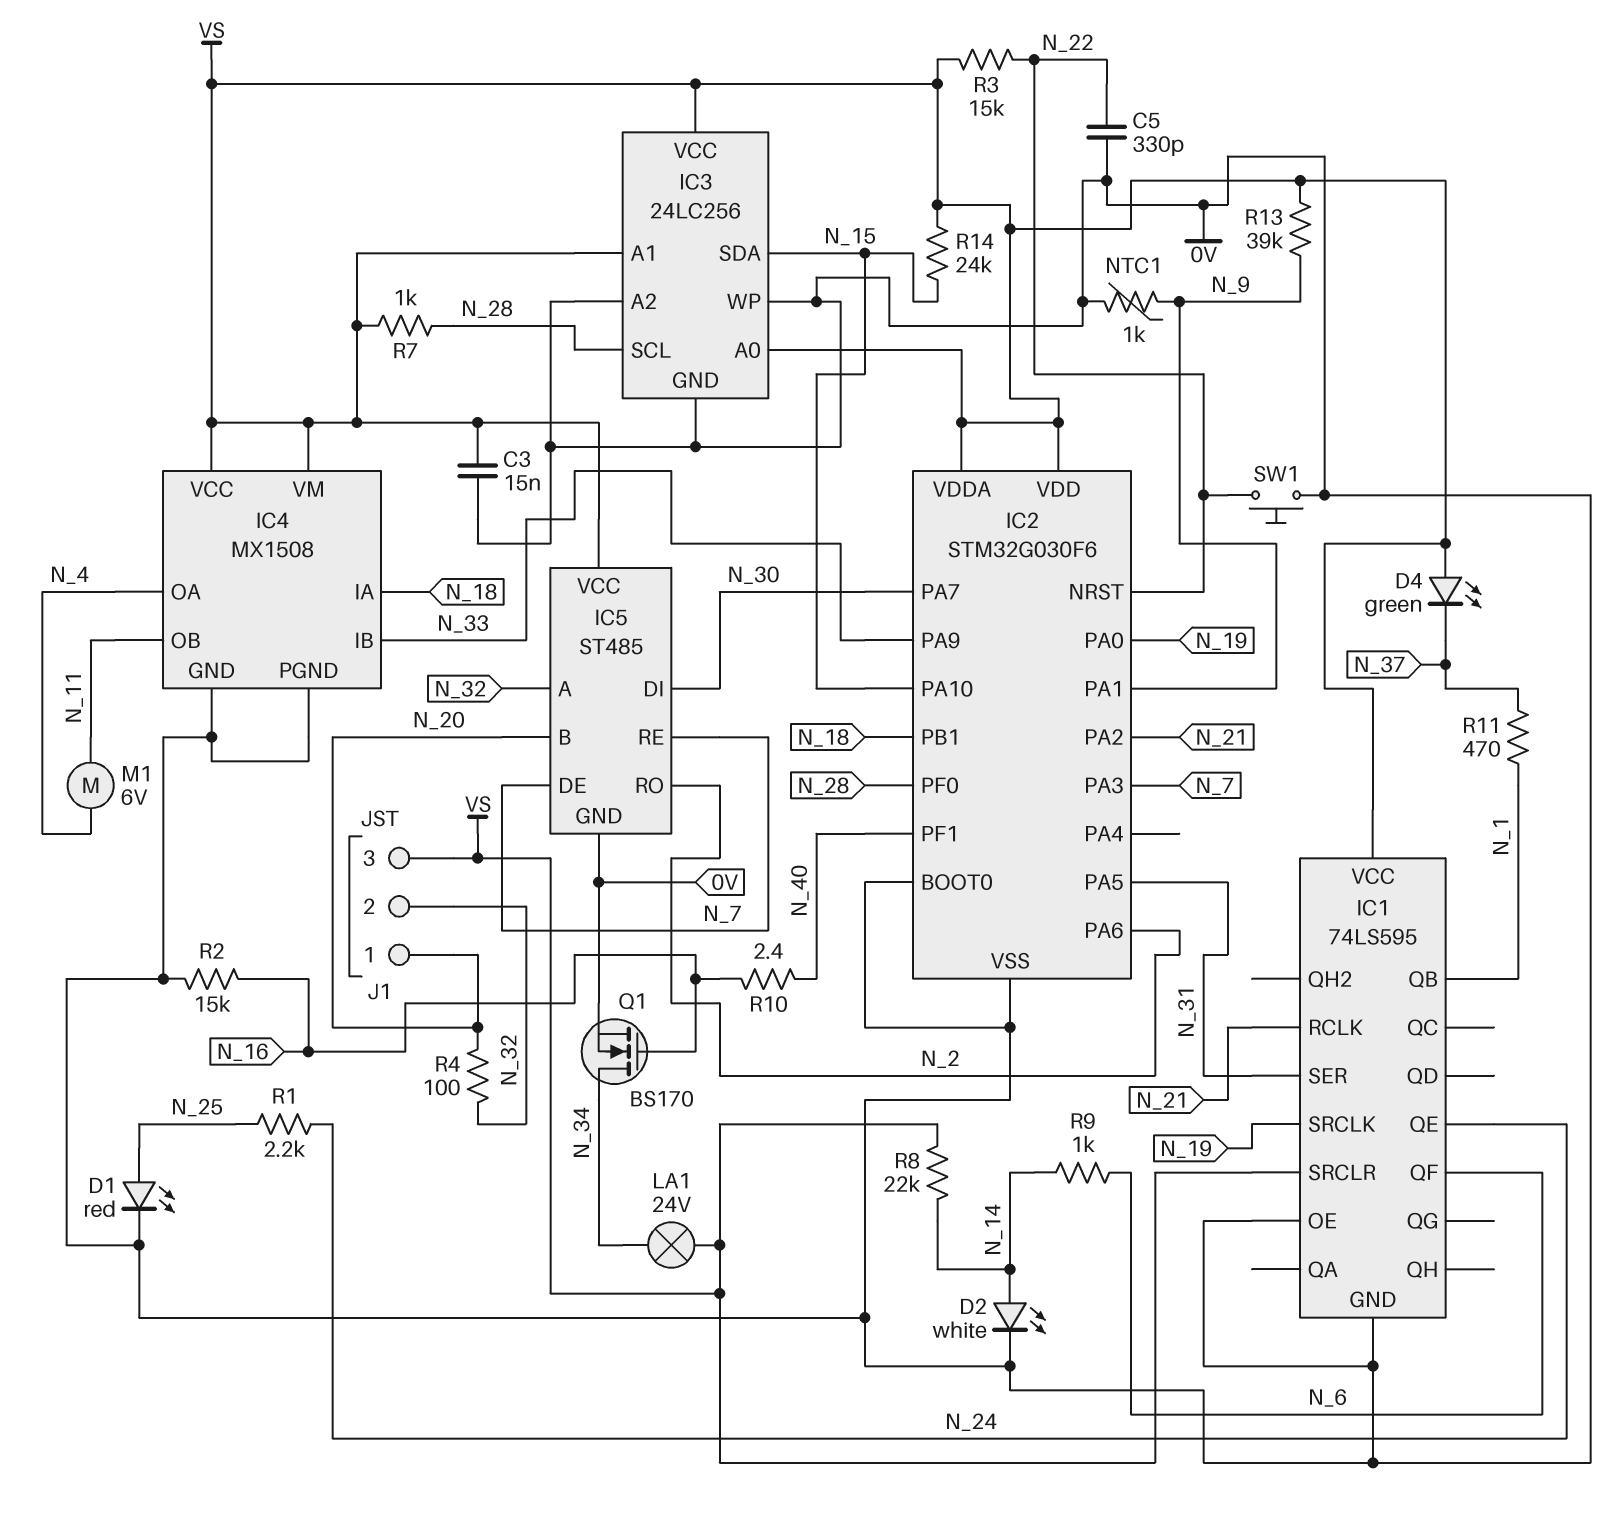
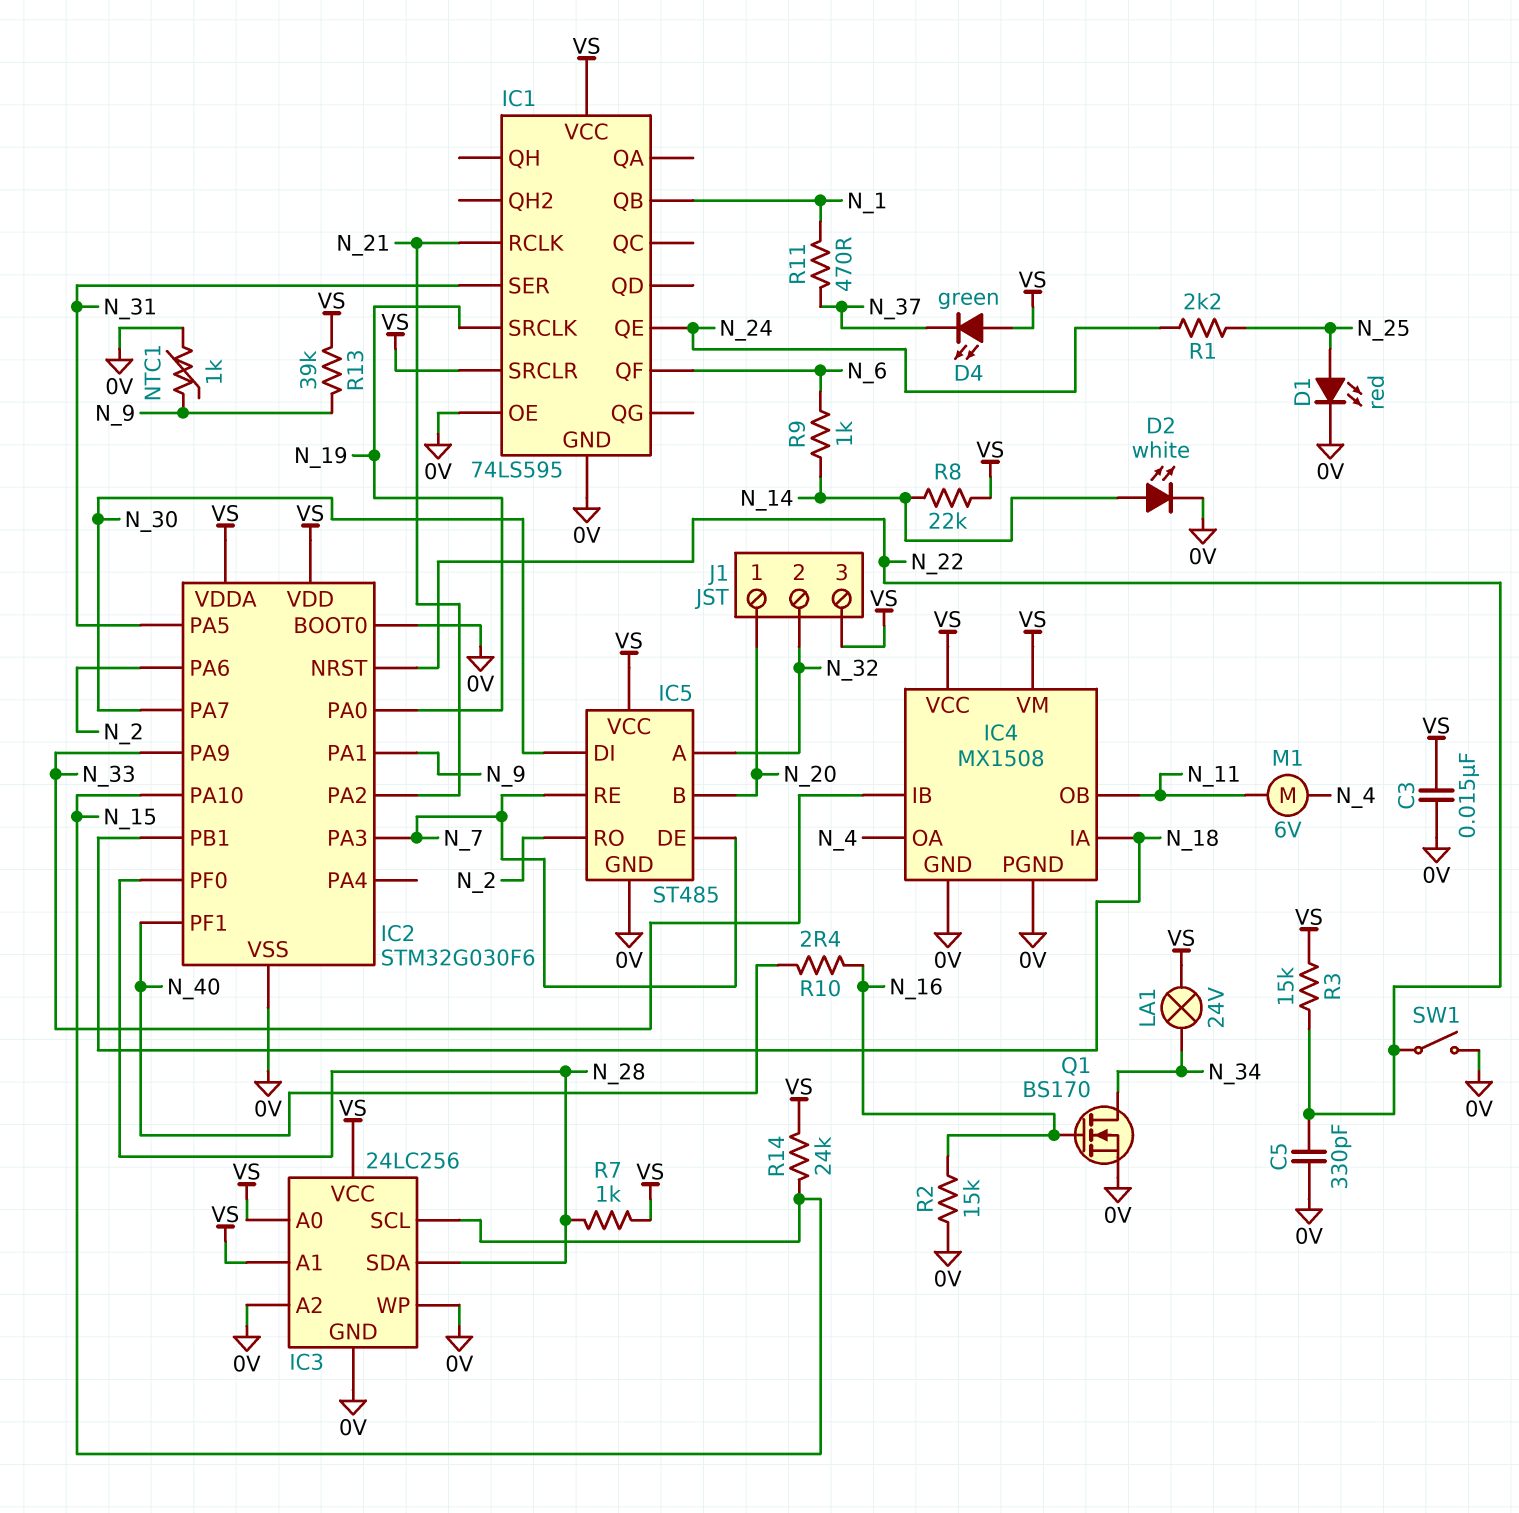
IC3 pin SCL: N_28 -> N_15
IC3 pin SDA: N_15 -> N_28
R4: 100 (N_20, N_32) -> none
SW1: button (0V, N_22) -> switch (0V, N_22)

